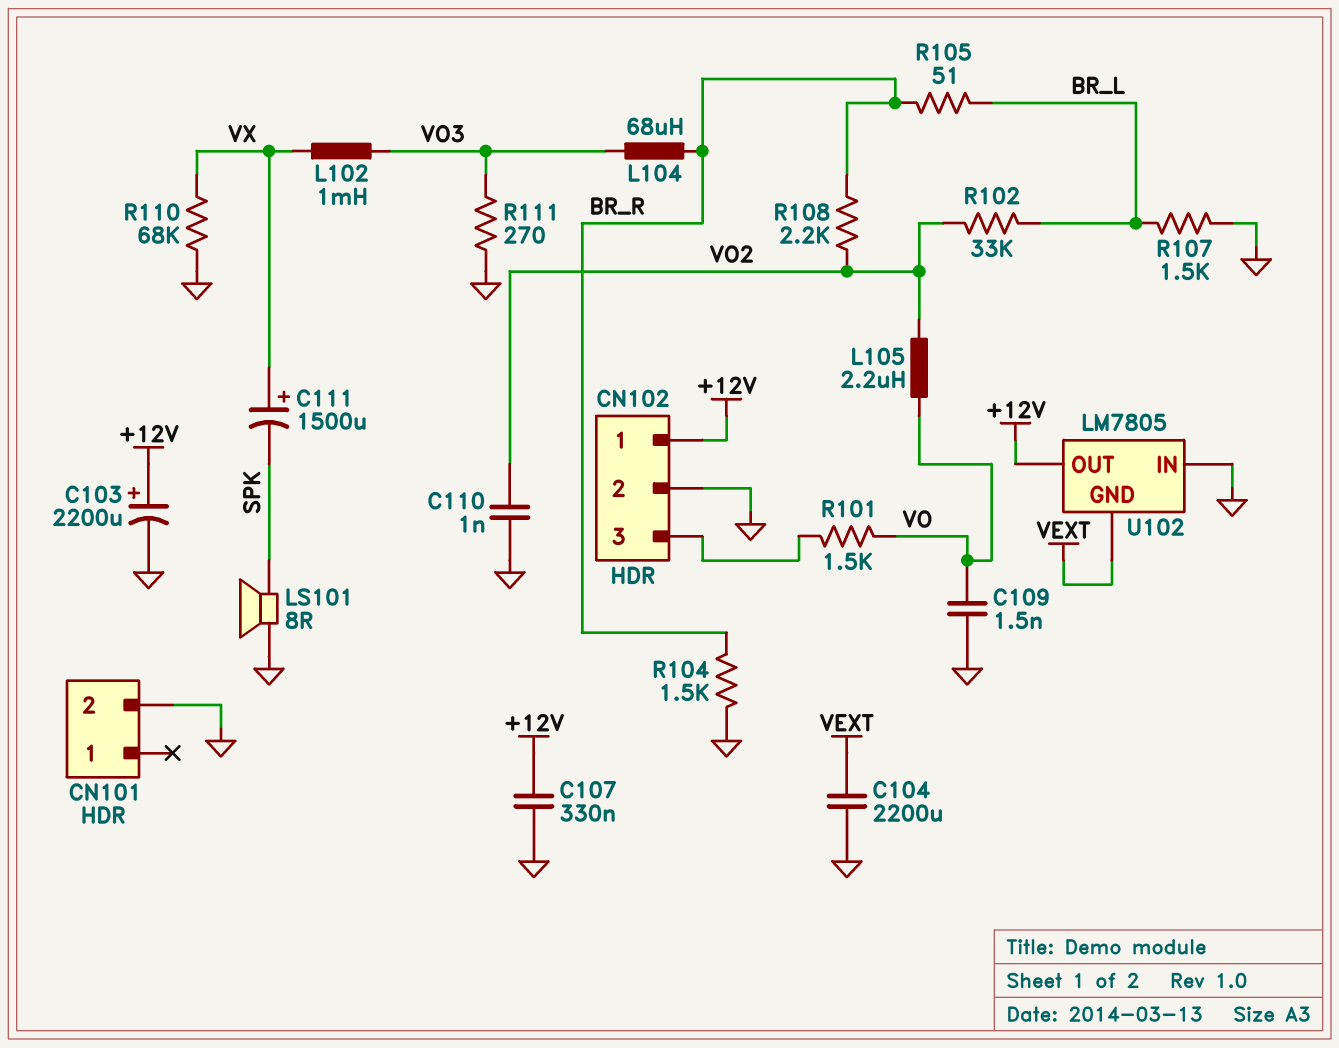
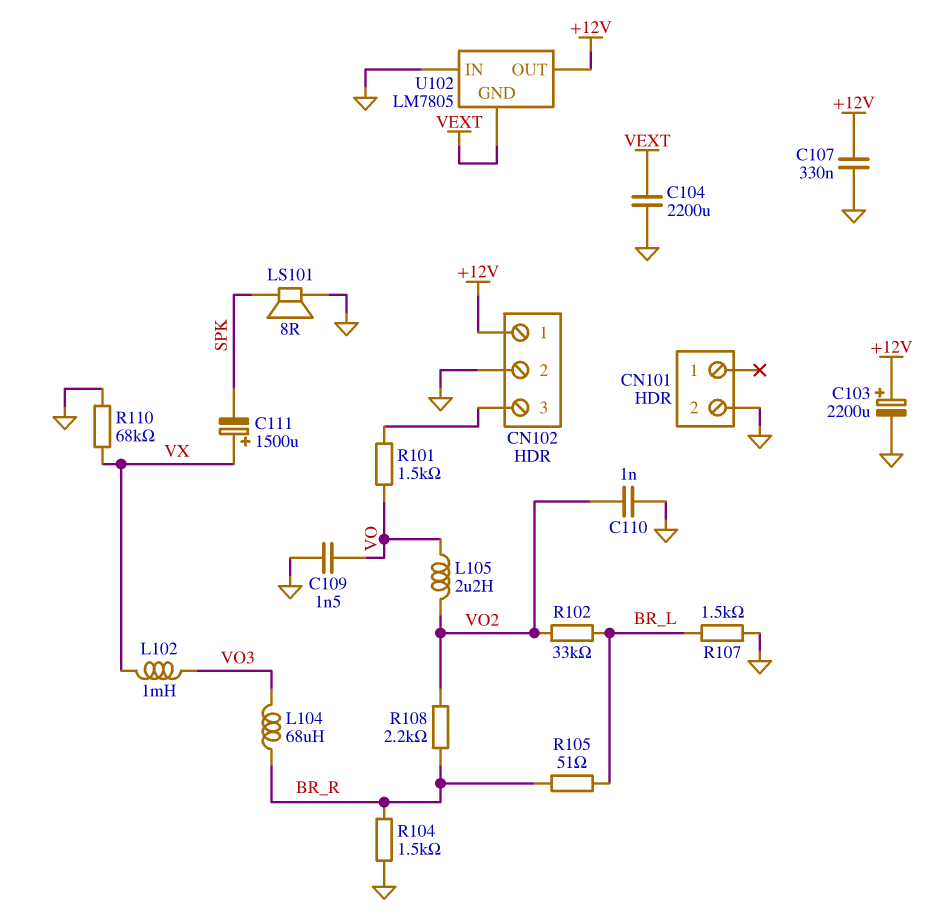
R111: 270 (GND, VO3) -> none

